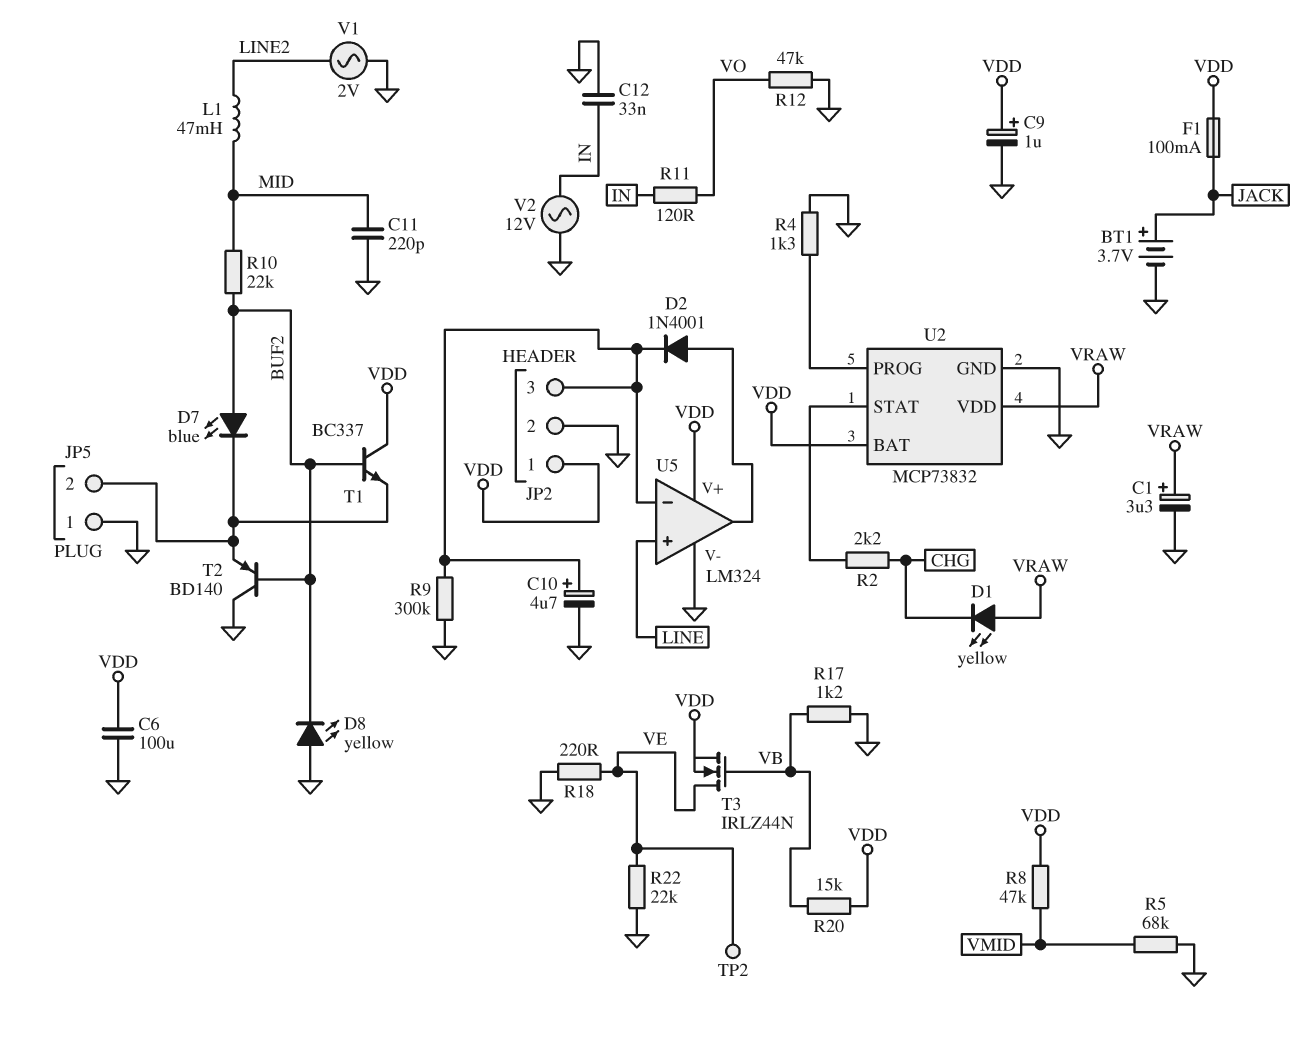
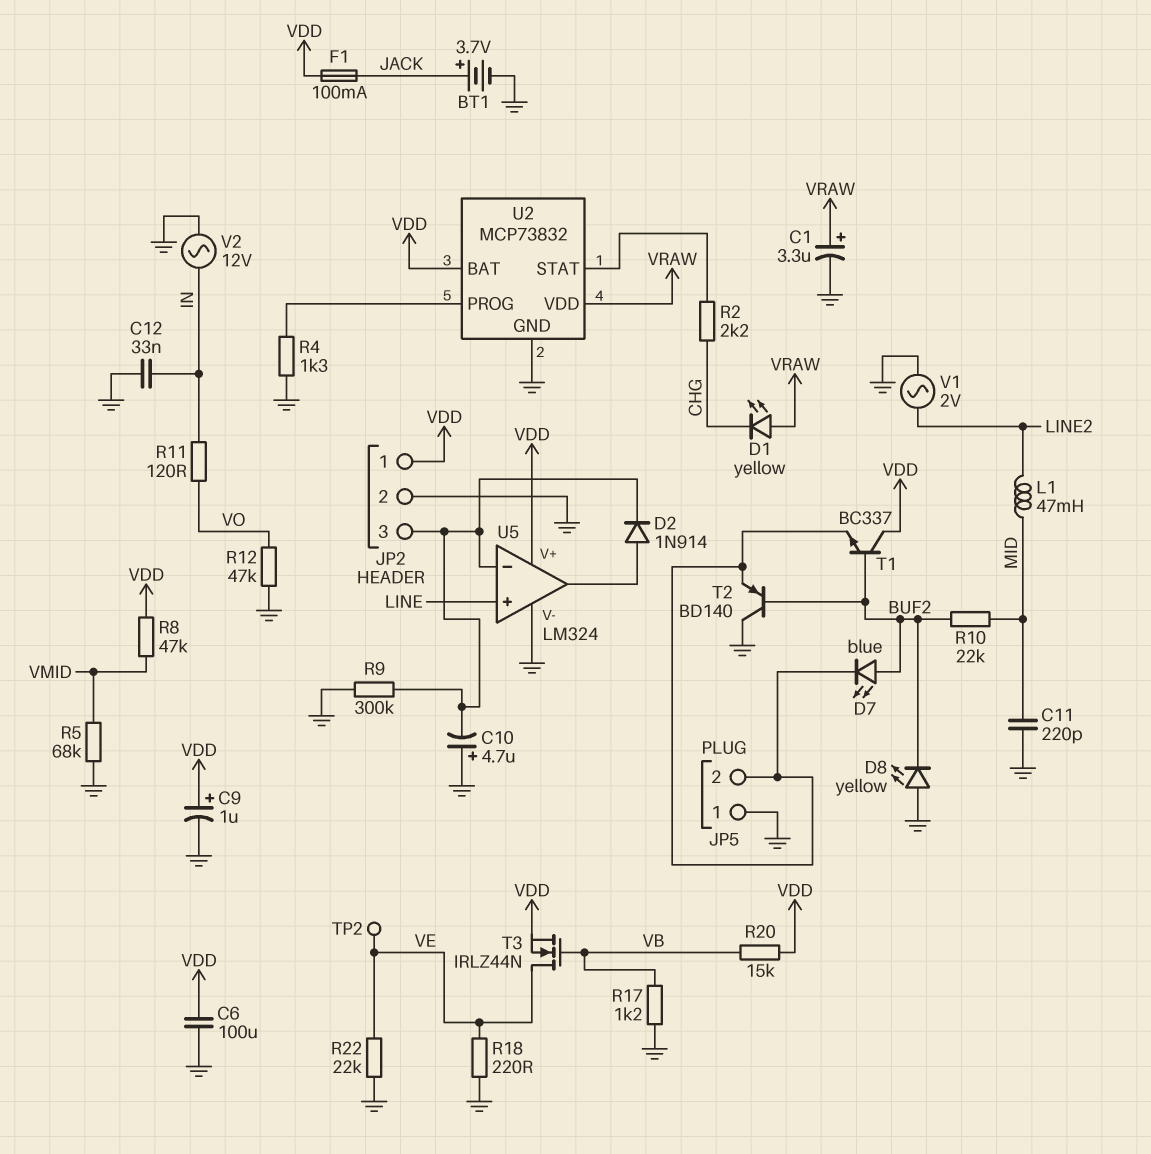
C10: 4.7uF (plus JP2/3, minus GND) -> 4.7uF (plus GND, minus JP2/3)
D2: diode 1N4001 (A U5/out, K JP2/3) -> diode 1N914 (A U5/out, K JP2/3)

